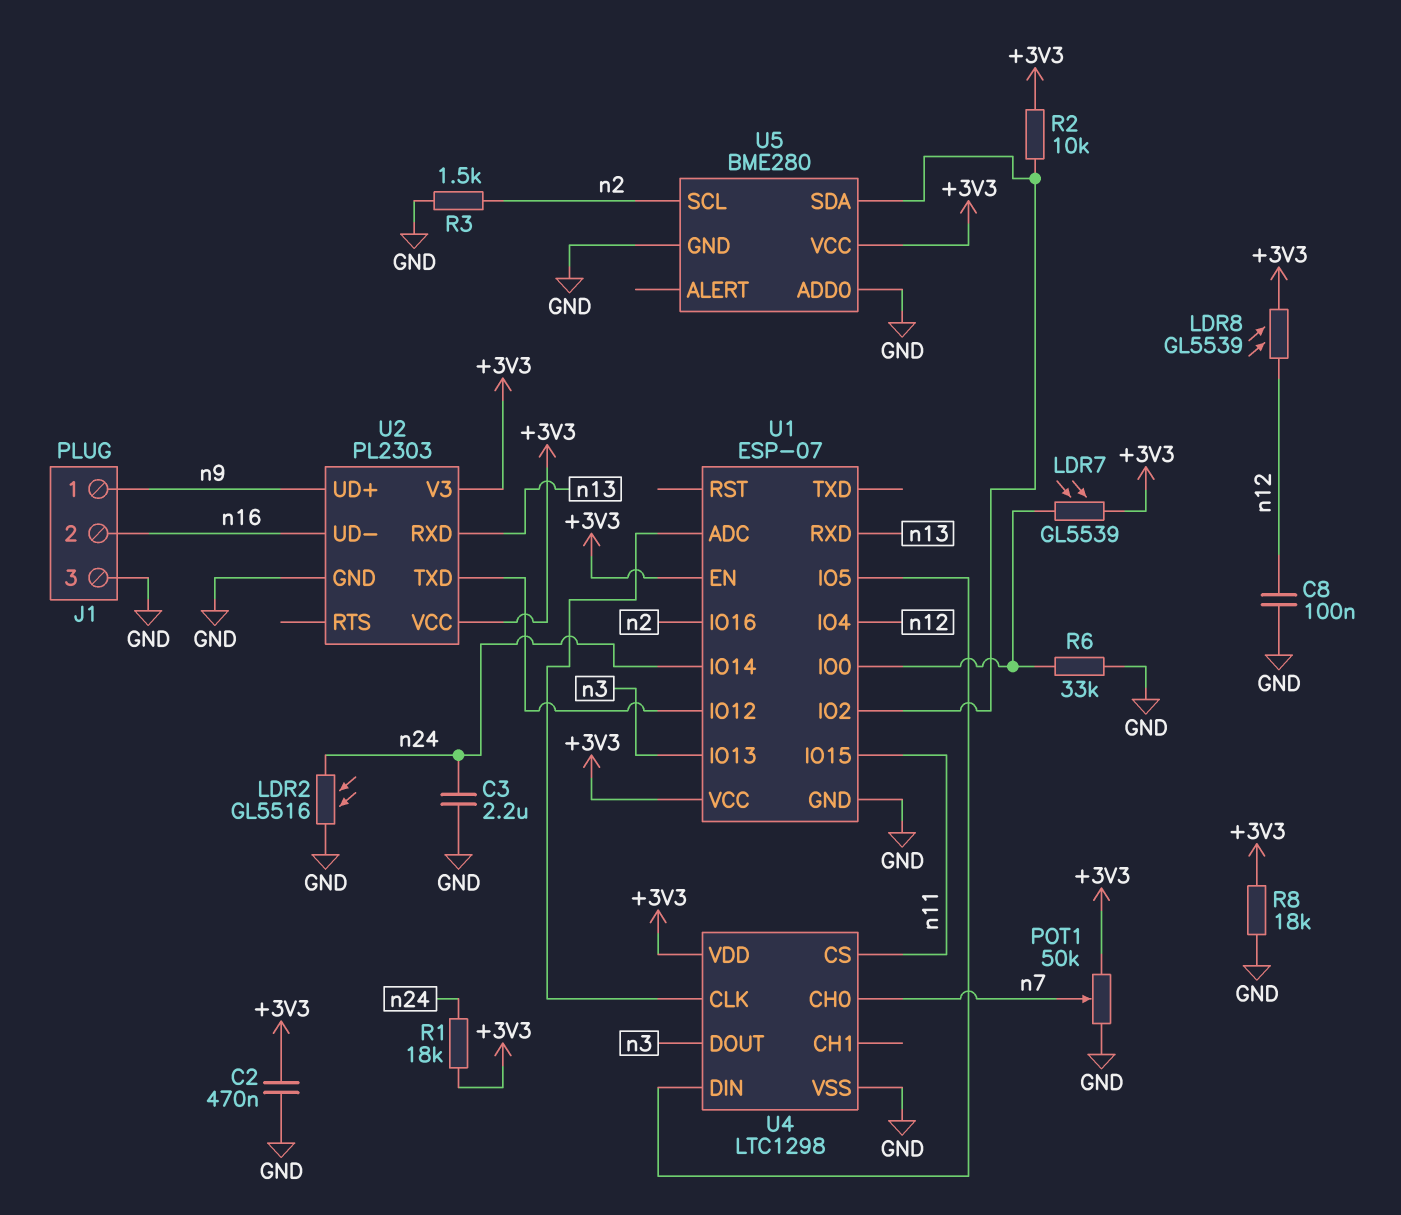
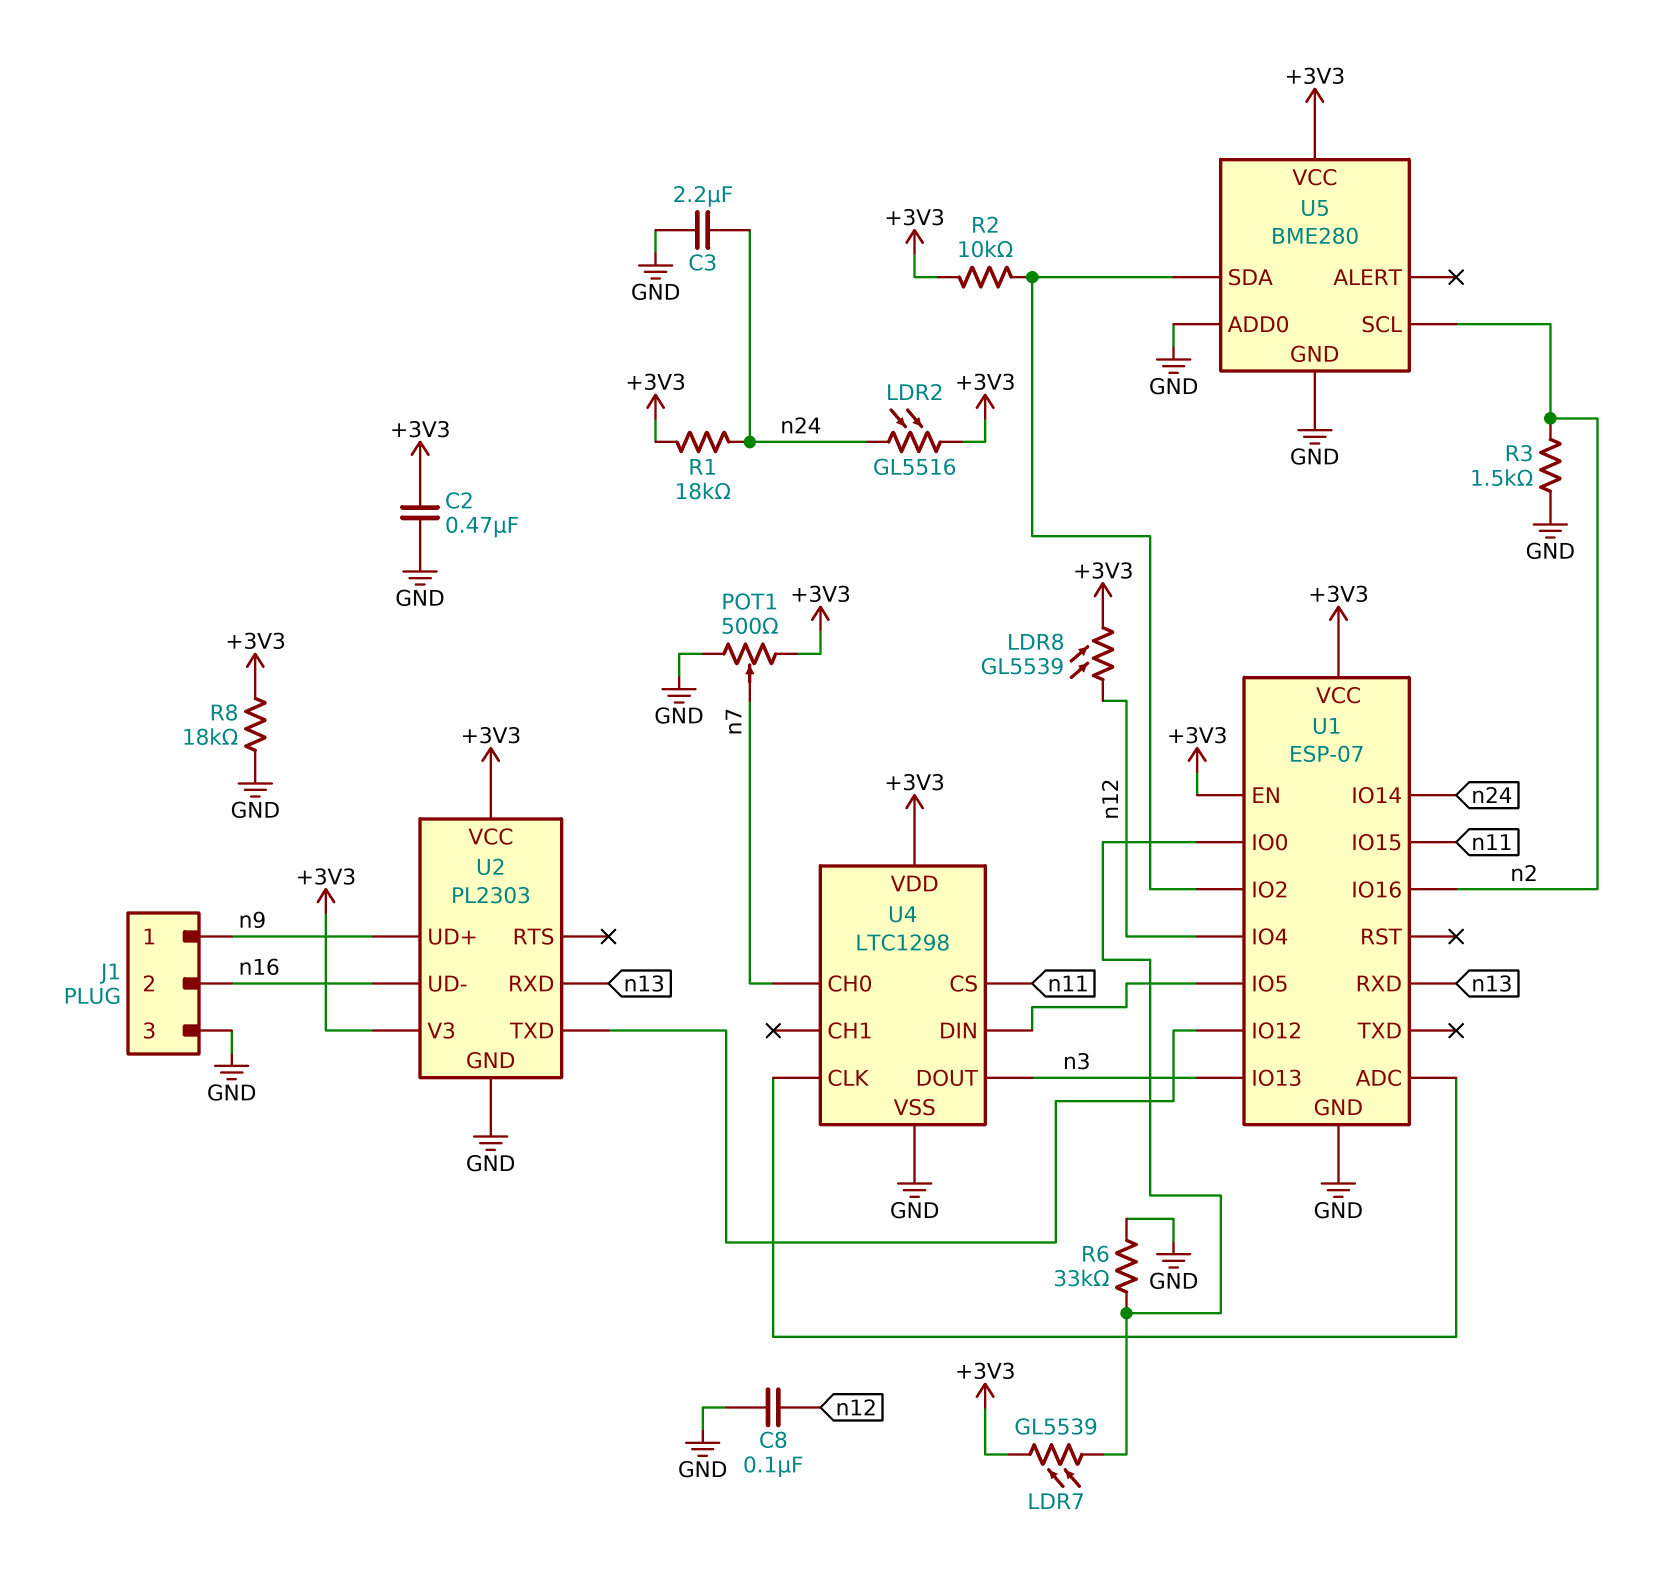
LDR2: GL5516 (GND, n24) -> GL5516 (+3V3, n24)
POT1: 50k (+3V3, GND, wiper n7) -> 500 (+3V3, GND, wiper n7)

